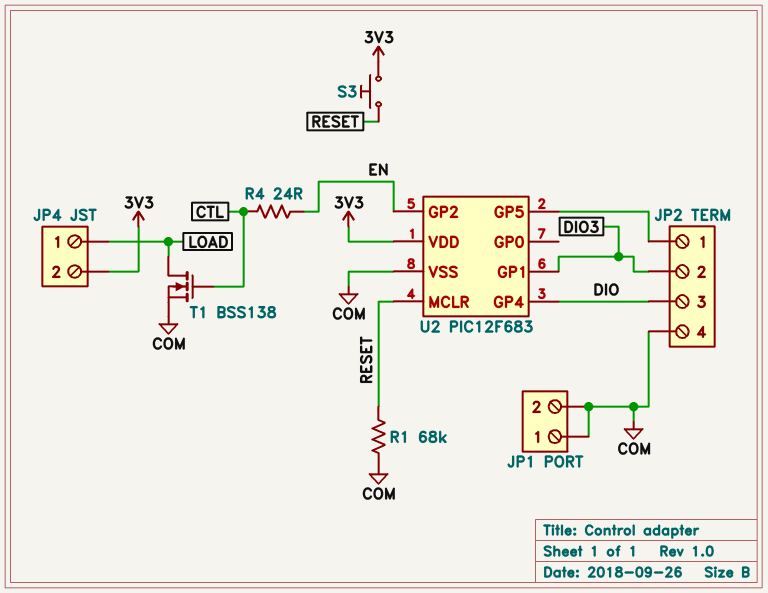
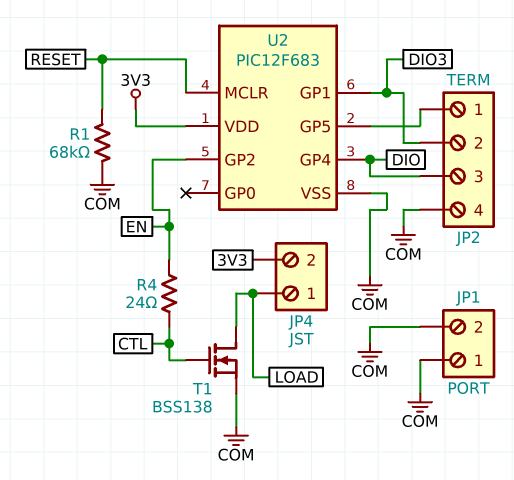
S3: button (3V3, RESET) -> none

